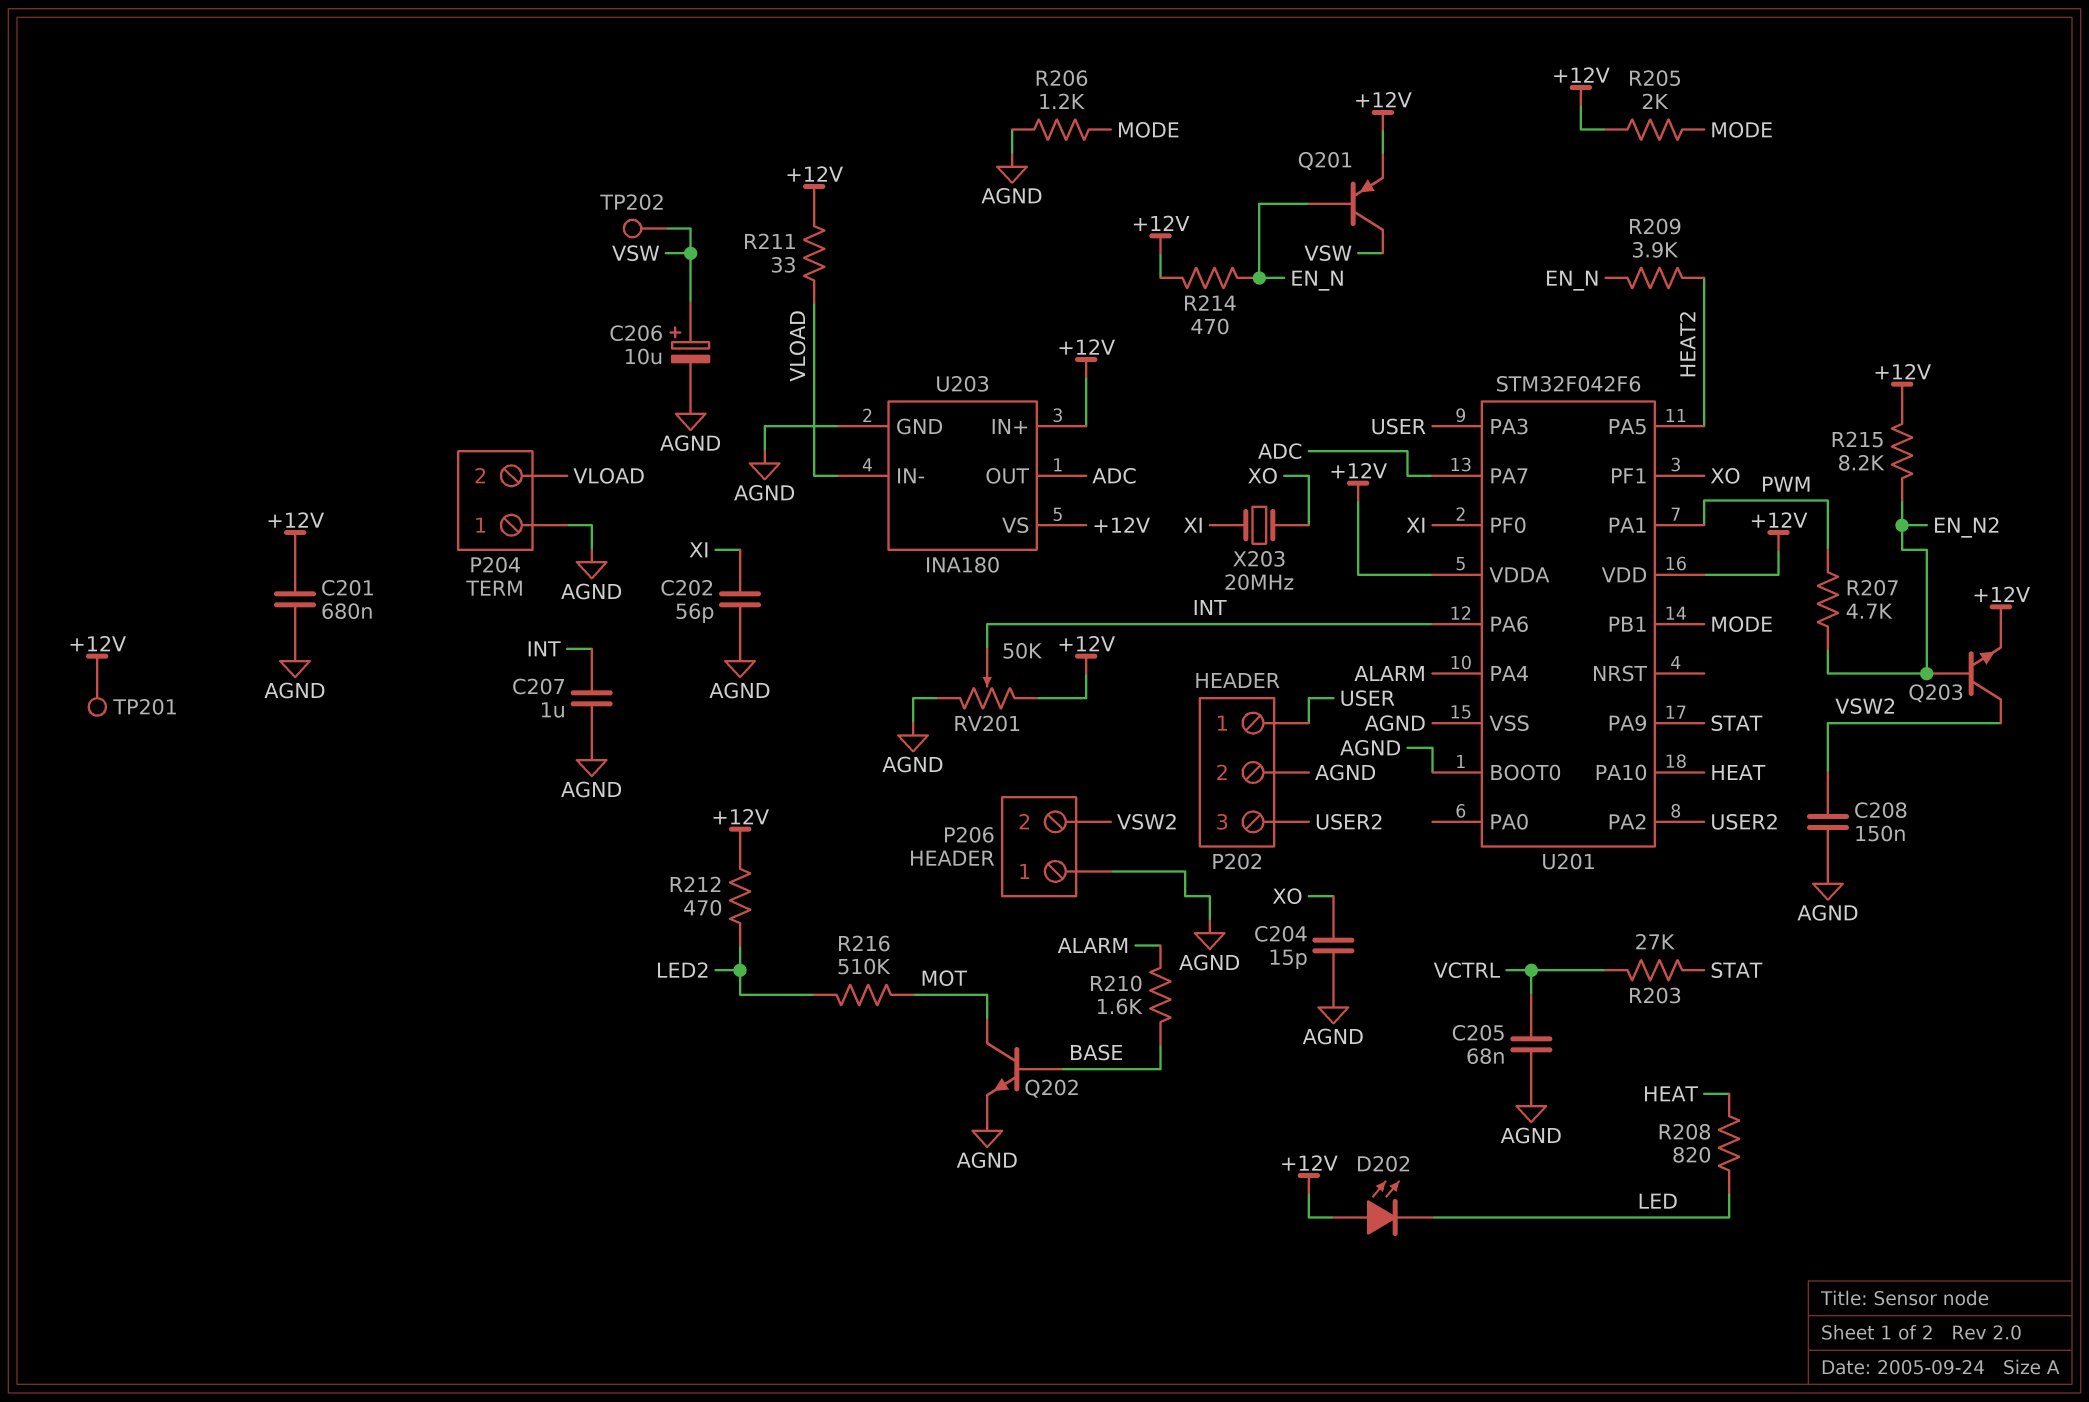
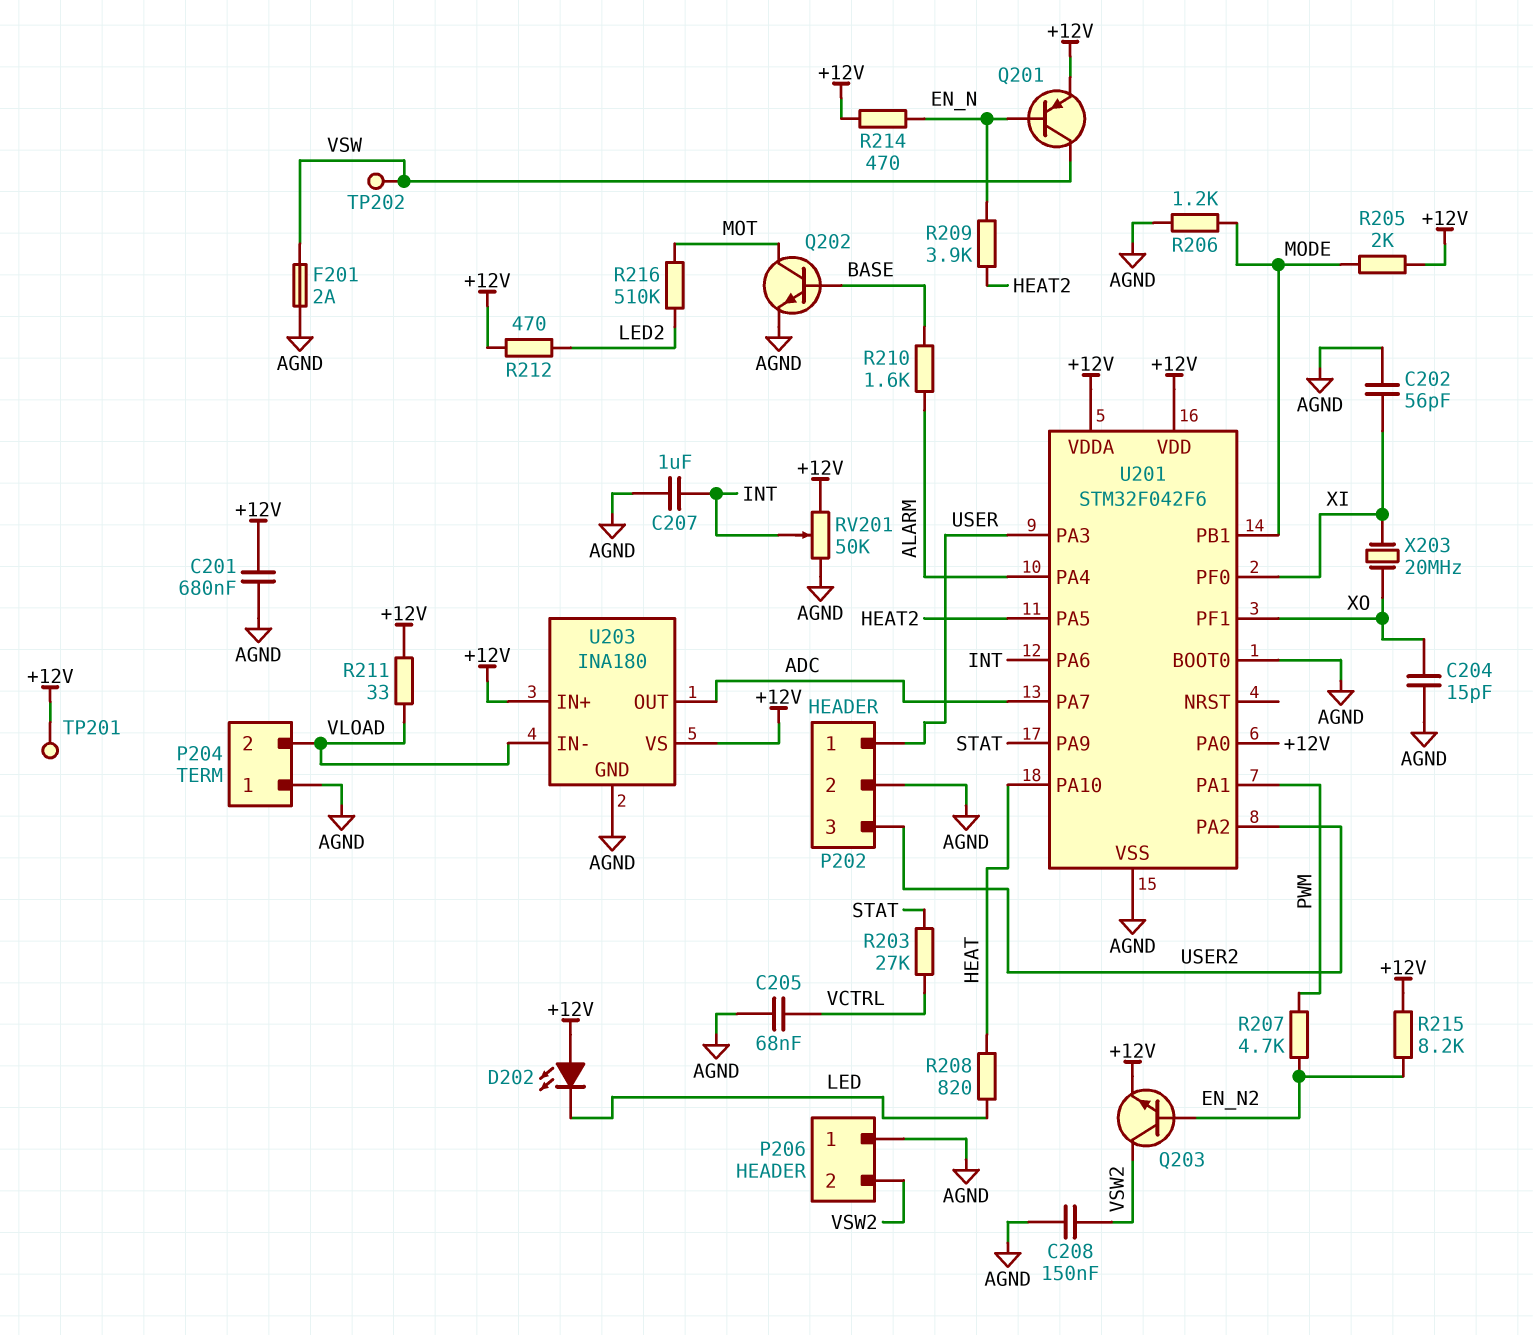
C206: 10uF (plus VSW, minus AGND) -> none
F201: none -> 2A (AGND, VSW)
U201 pin PA0: none -> +12V

